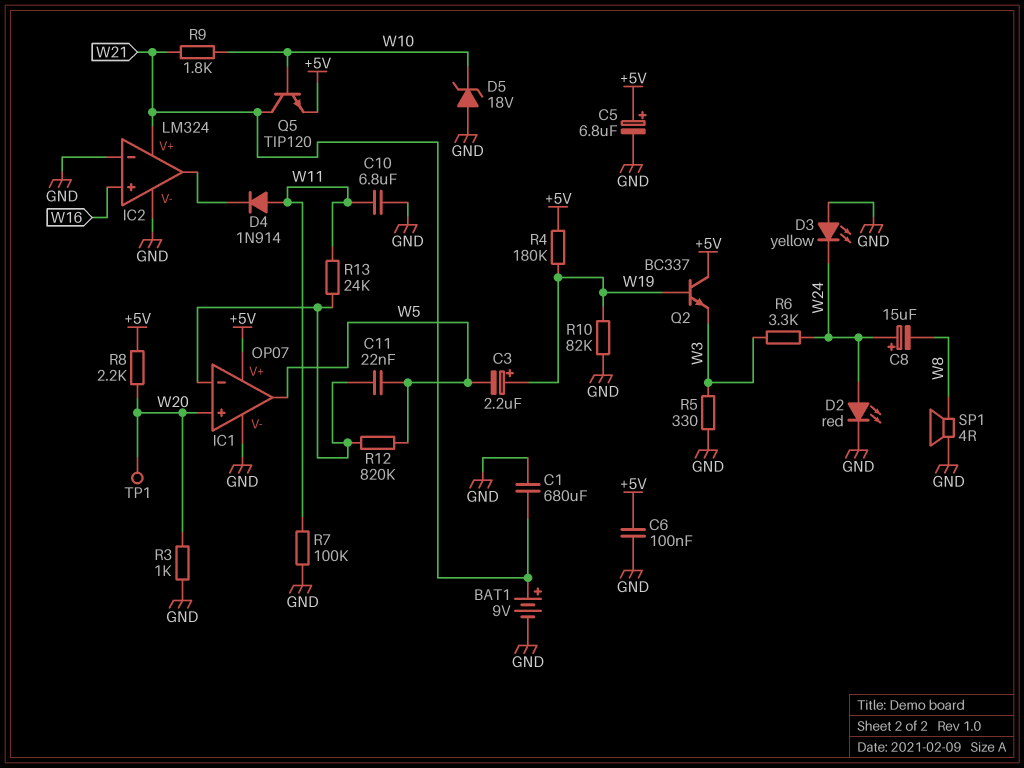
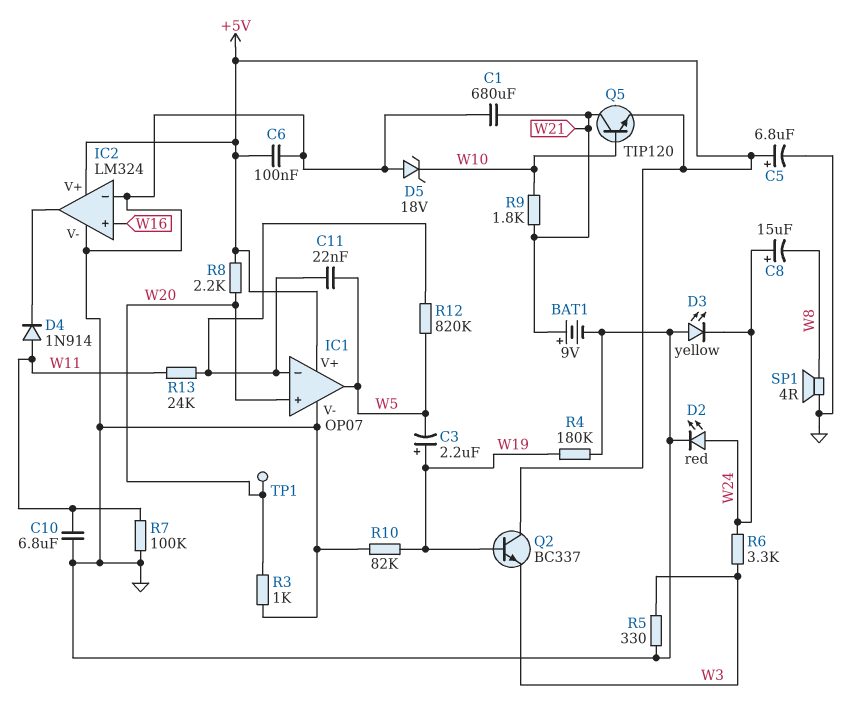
IC2 pin V+: W21 -> +5V
R4: 180k (+5V, W19) -> 180k (GND, W19)

